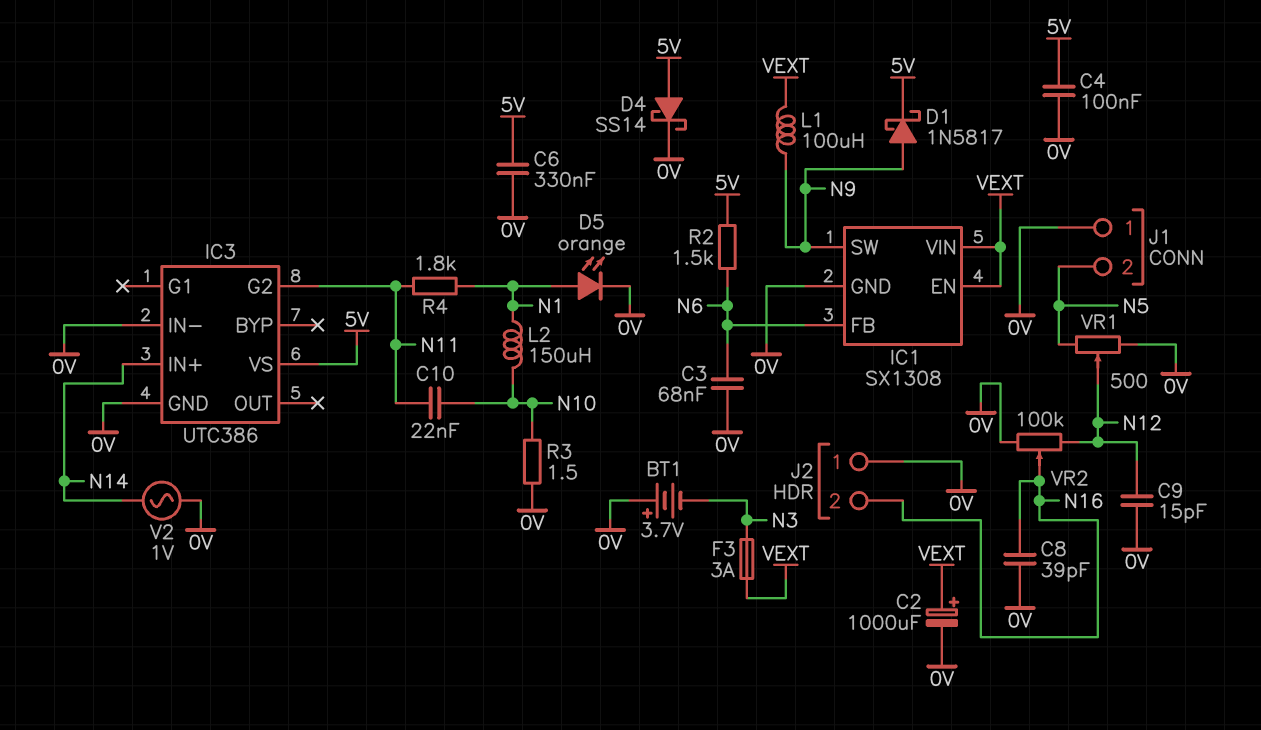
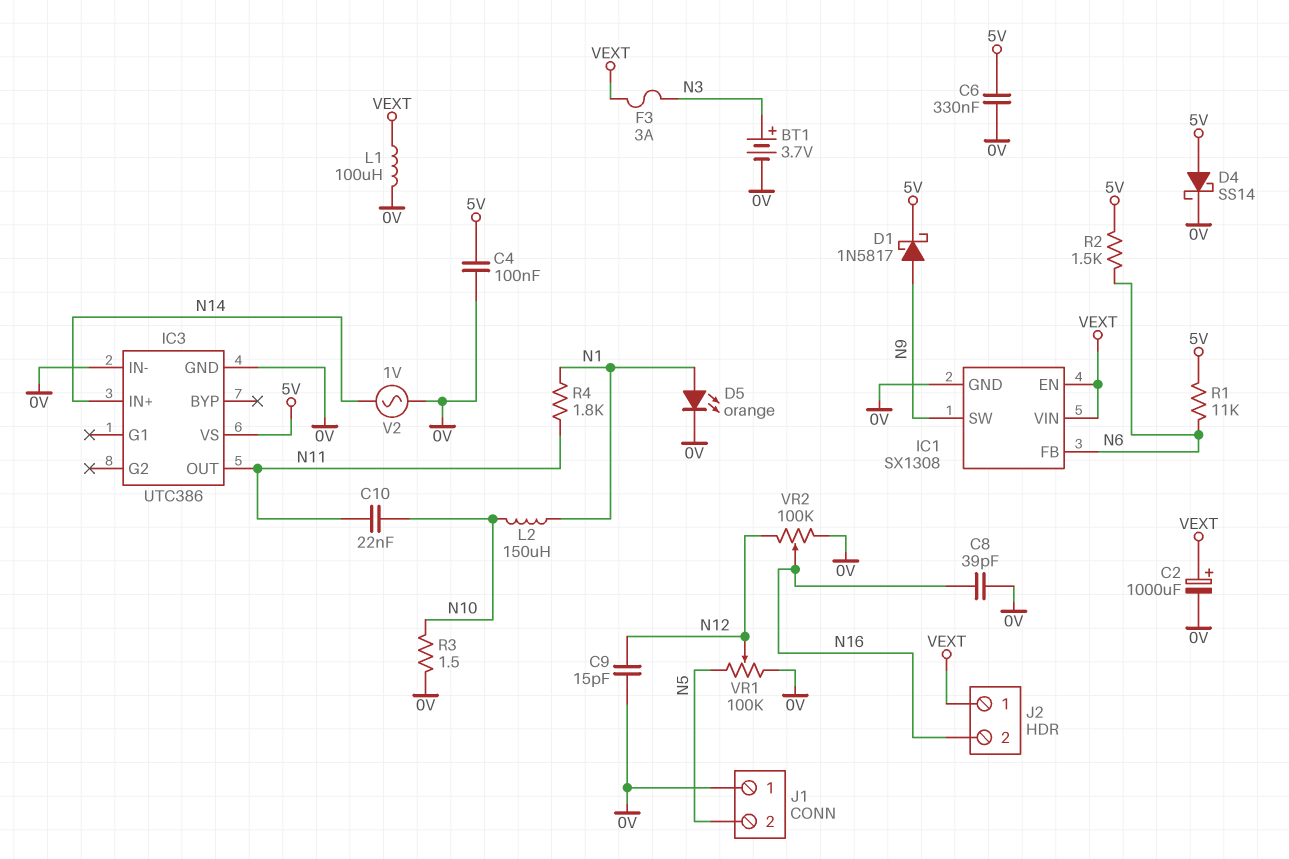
BT1: 3.7V (plus 0V, minus N3) -> 3.7V (plus N3, minus 0V)
C3: 68nF (0V, N6) -> none
IC3 pin G2: N11 -> none
IC3 pin OUT: none -> N11
J2 pin 1: 0V -> VEXT
L1: 100uH (N9, VEXT) -> 100uH (0V, VEXT)
R1: none -> 11k (5V, N6)
VR1: 500 (0V, N5, wiper N12) -> 100k (0V, N5, wiper N12)

